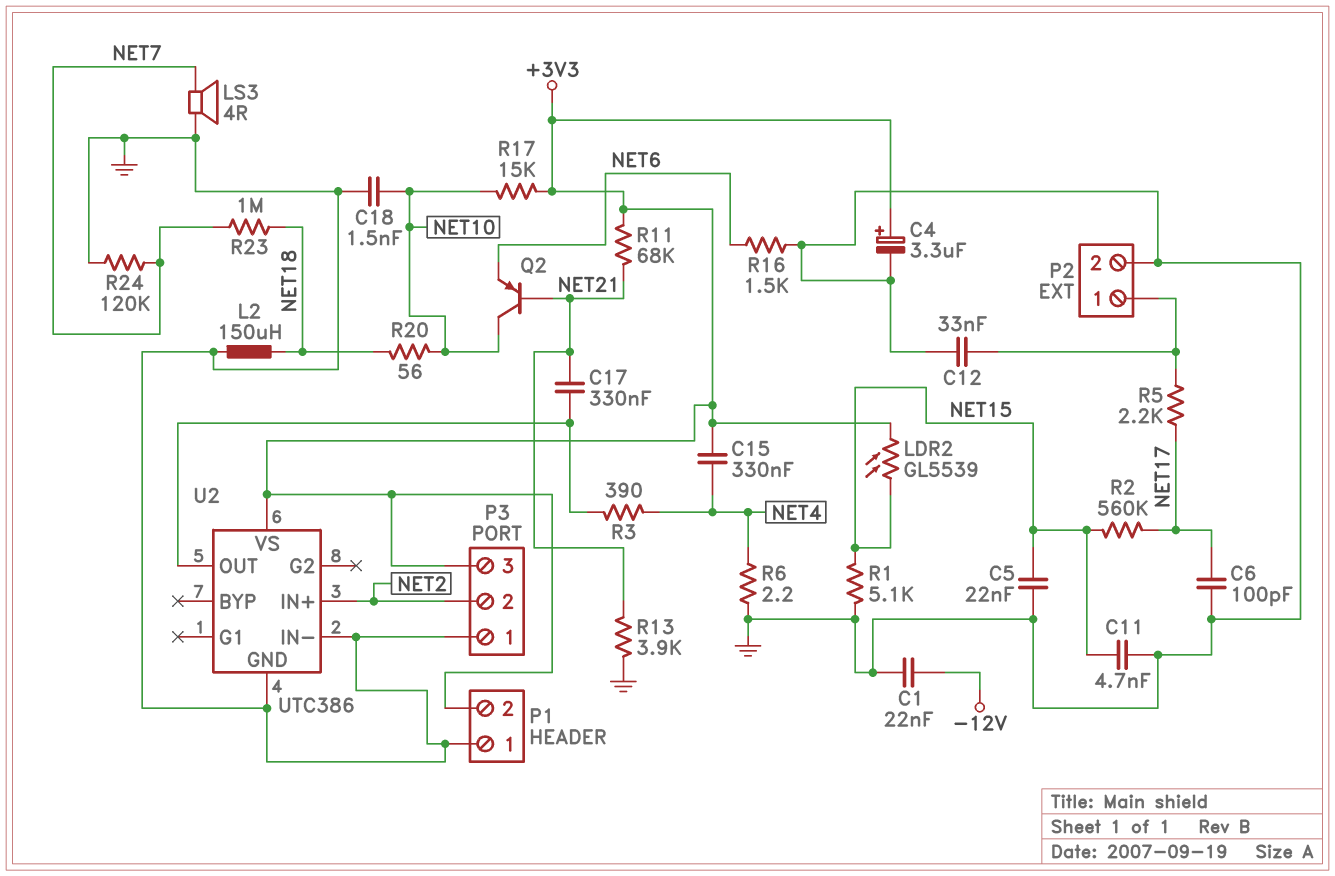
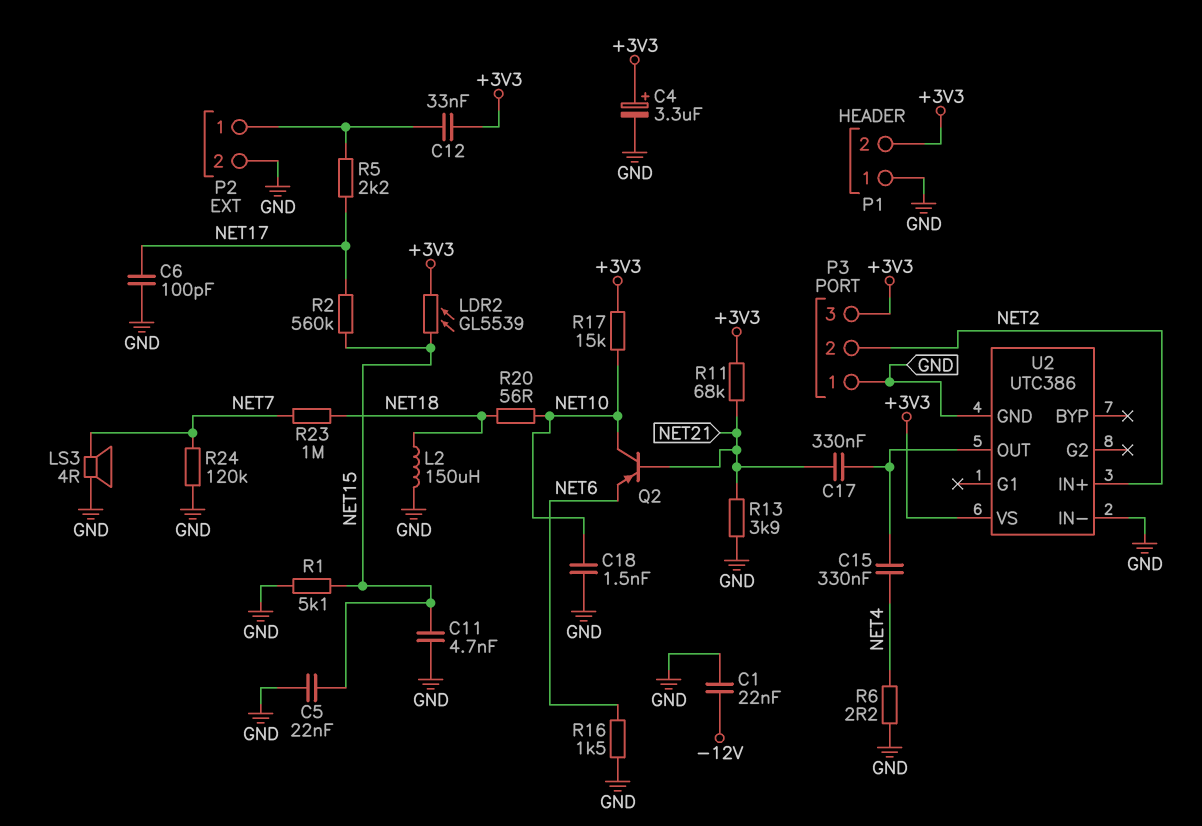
C12: 33nF (GND, P2/1) -> 33nF (+3V3, P2/1)
C15: 330nF (+3V3, NET4) -> 330nF (NET4, U2/OUT)
R3: 390 (NET4, U2/OUT) -> none

